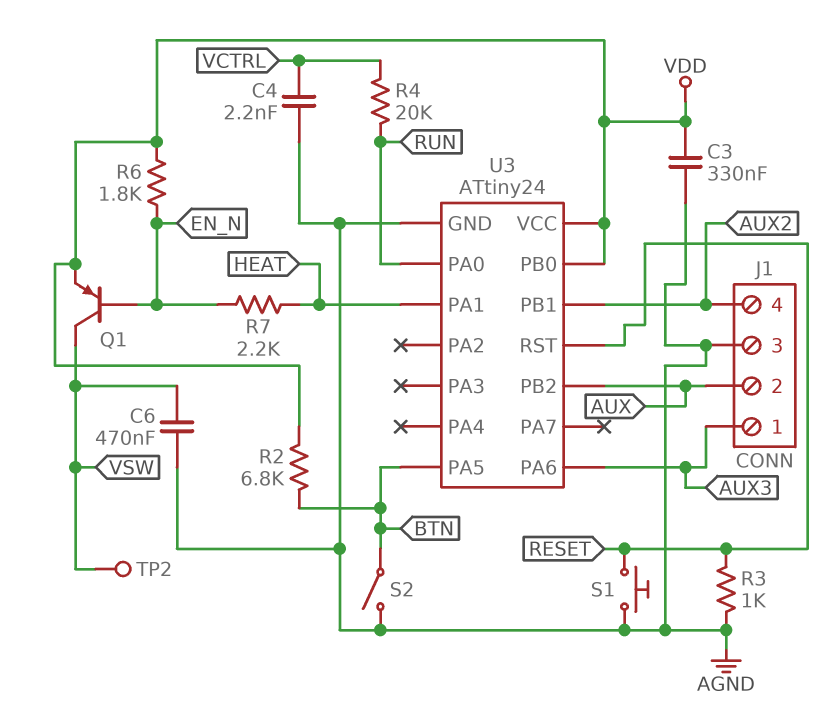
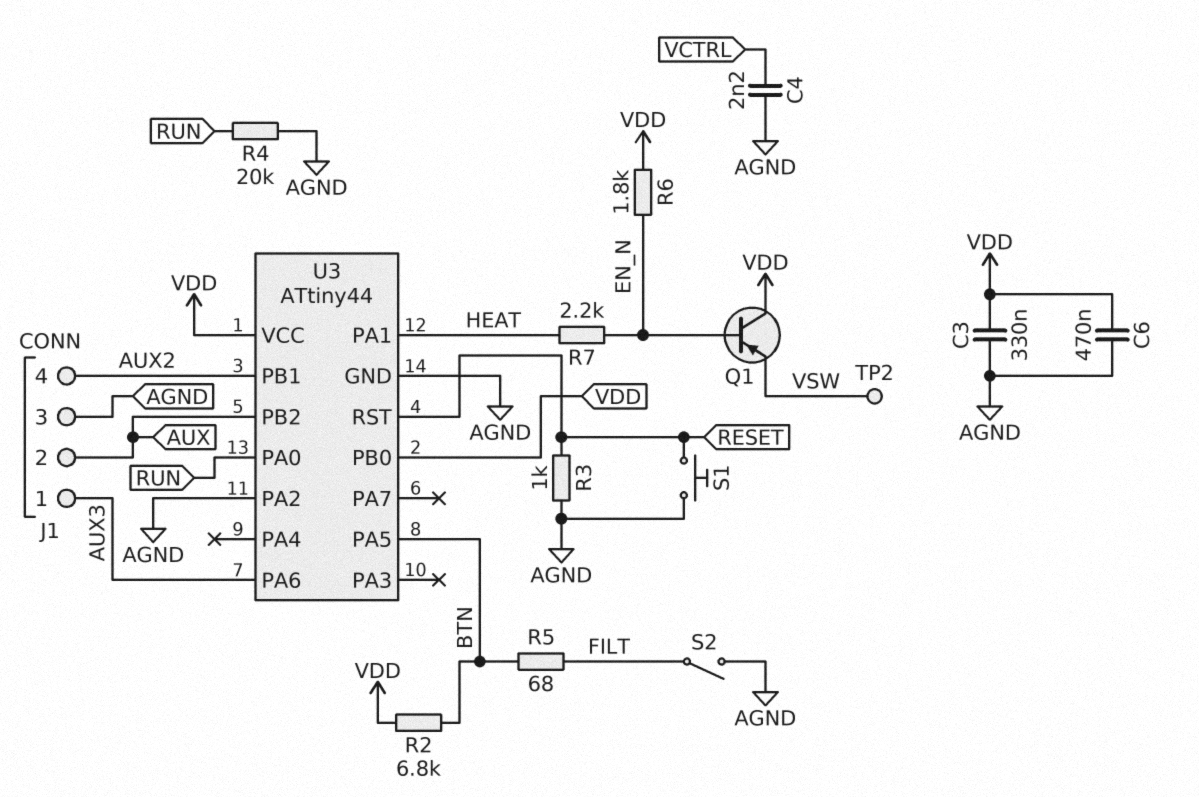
C6: 470nF (AGND, VSW) -> 470nF (AGND, VDD)
Q1: PNP (B EN_N, C VSW, E VDD) -> PNP (B EN_N, C VDD, E VSW)
R4: 20k (RUN, VCTRL) -> 20k (AGND, RUN)
R5: none -> 68 (BTN, FILT)
S2: switch (AGND, BTN) -> switch (AGND, FILT)
U3: ATtiny24 -> ATtiny44
U3 pin PA2: none -> AGND

